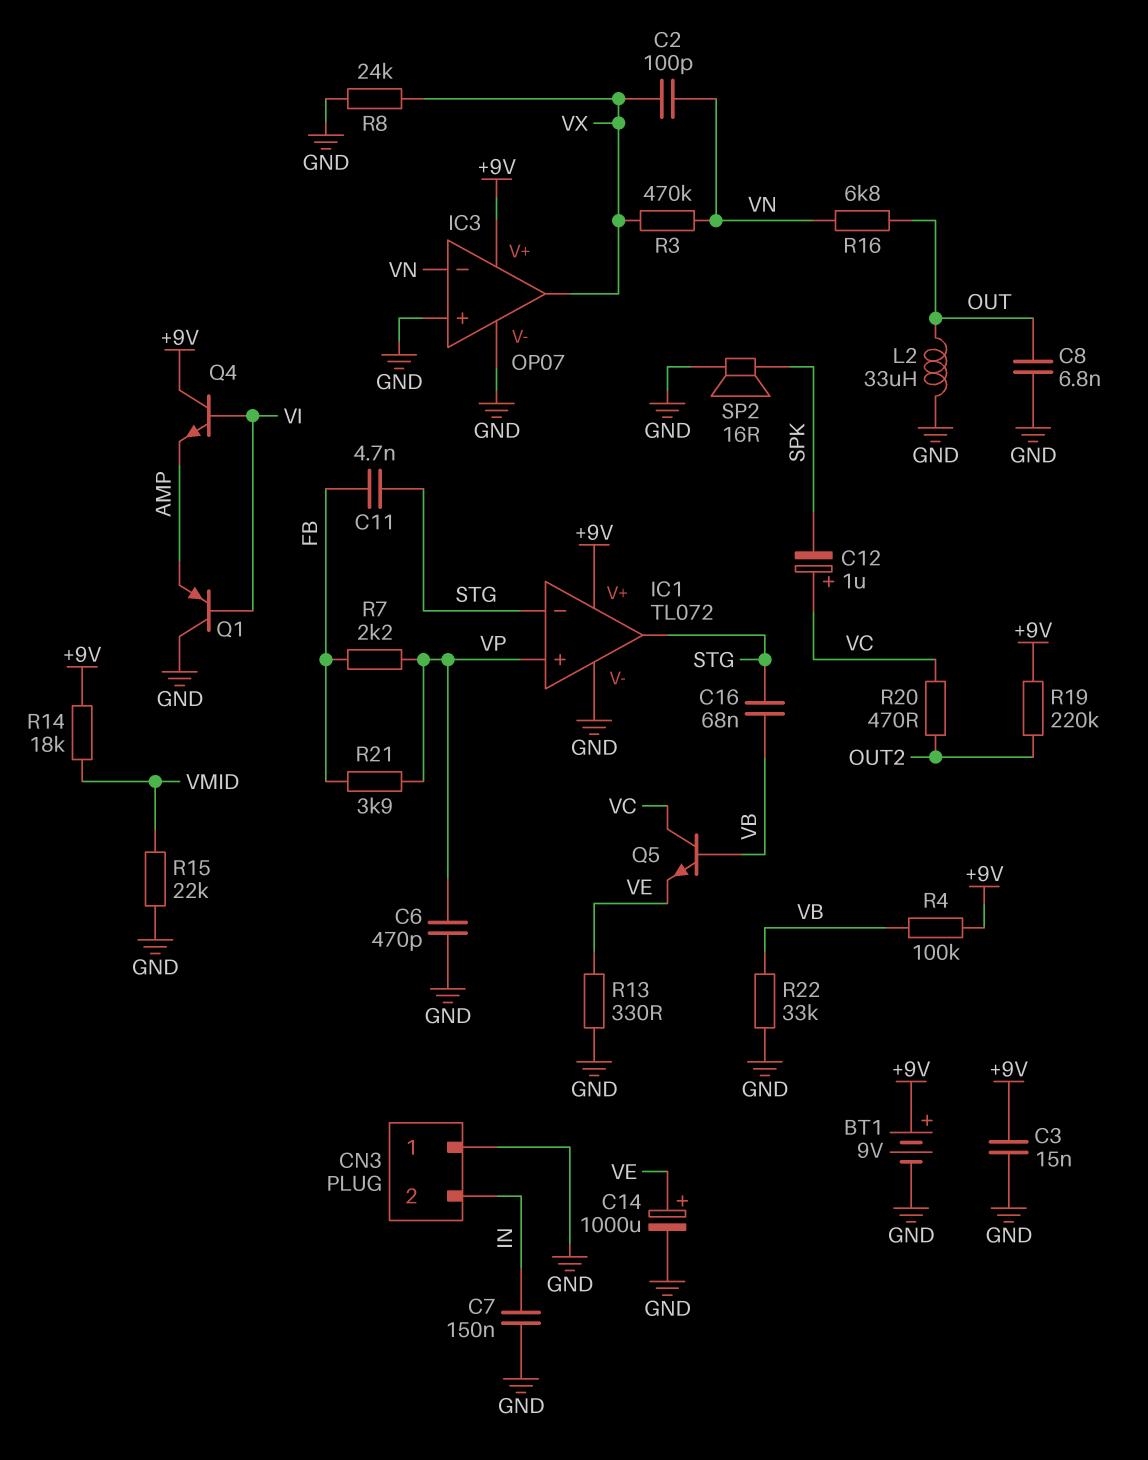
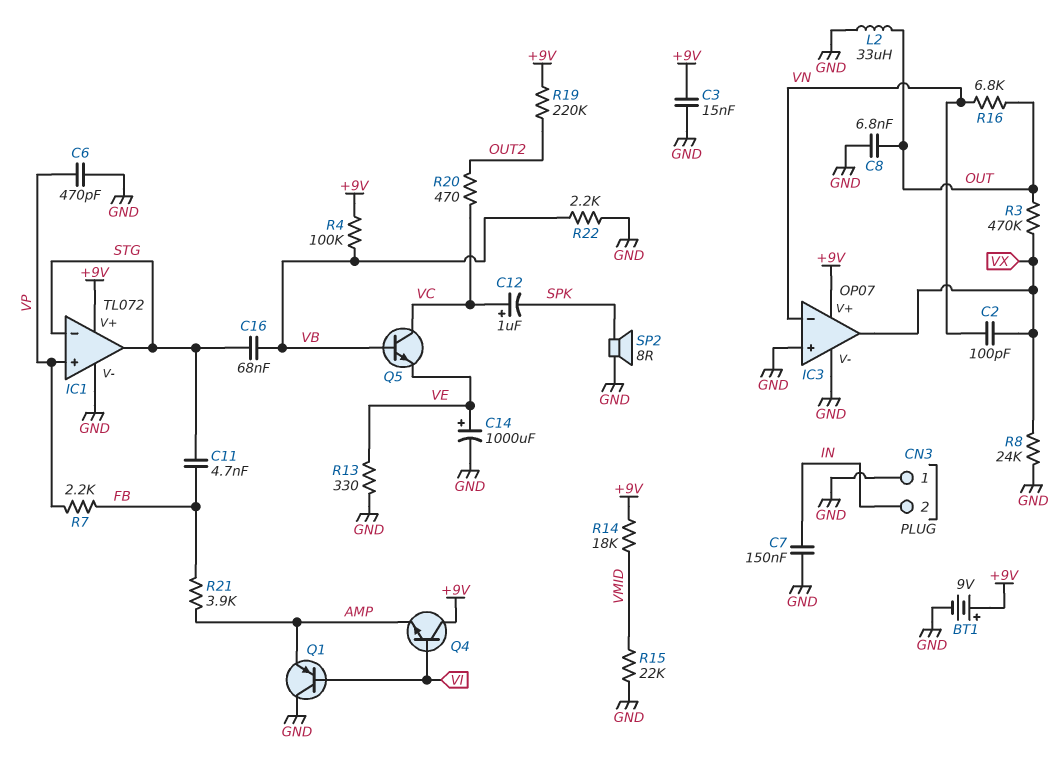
R3: 470k (VN, VX) -> 470k (OUT, VX)
R21: 3.9k (FB, VP) -> 3.9k (AMP, FB)
R22: 33k (GND, VB) -> 2.2k (GND, VB)
SP2: speaker 16R (GND, SPK) -> speaker 8R (GND, SPK)

